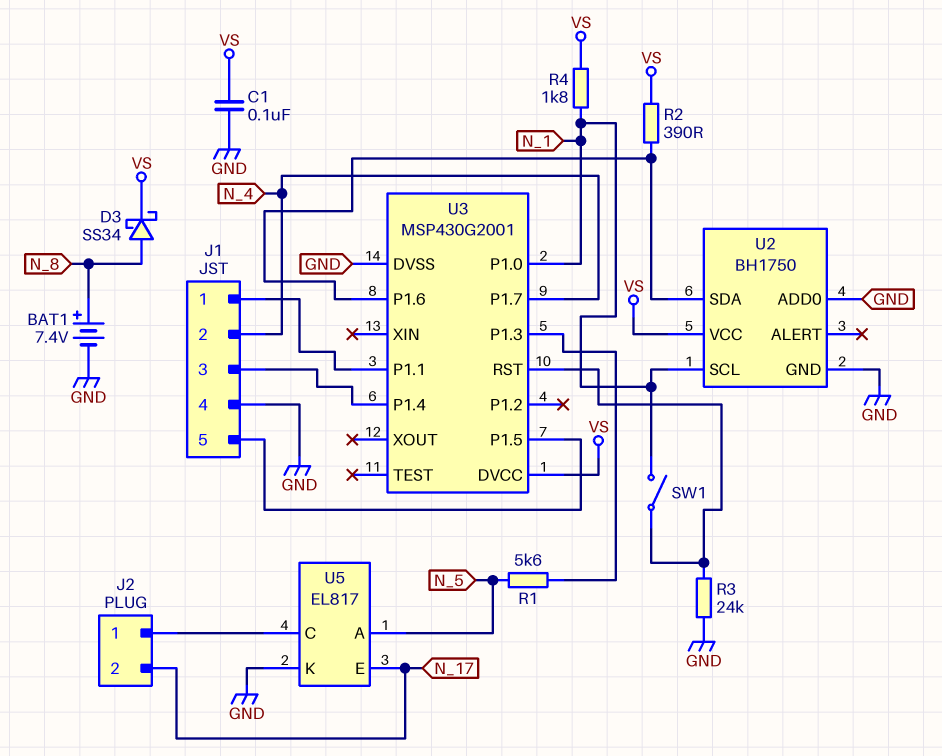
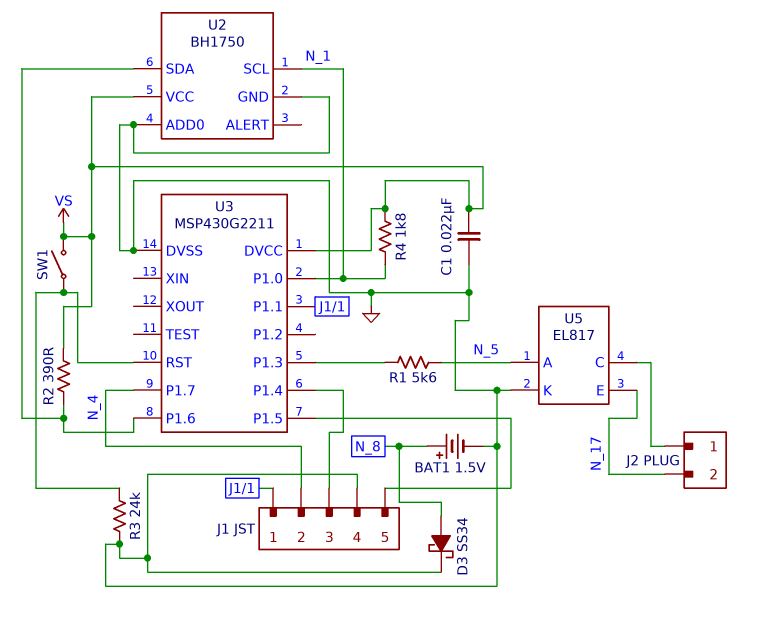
BAT1: 7.4V (plus N_8, minus GND) -> 1.5V (plus N_8, minus GND)
C1: 100nF (GND, VS) -> 22nF (GND, VS)
D3: schottky SS34 (A N_8, K VS) -> schottky SS34 (A N_8, K GND)
SW1: switch (N_1, U3/RST) -> switch (U3/RST, VS)
U3: MSP430G2001 -> MSP430G2211

